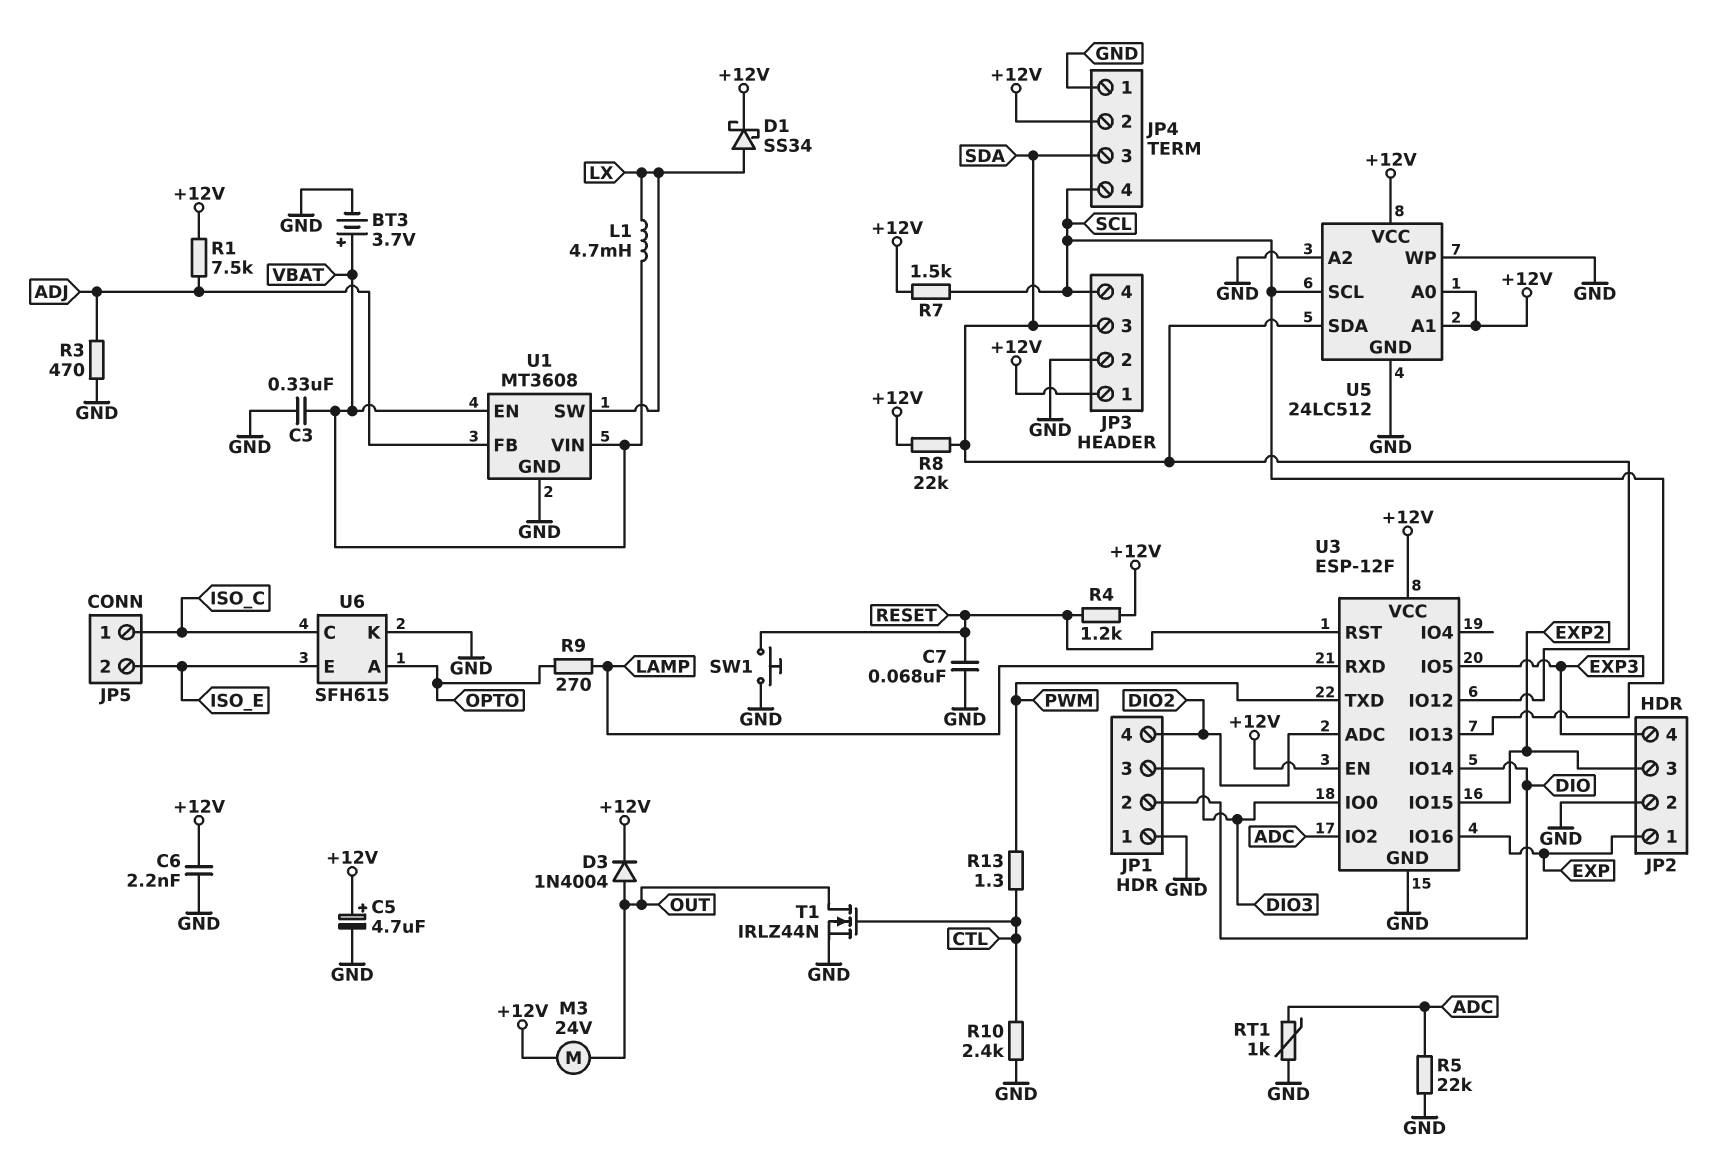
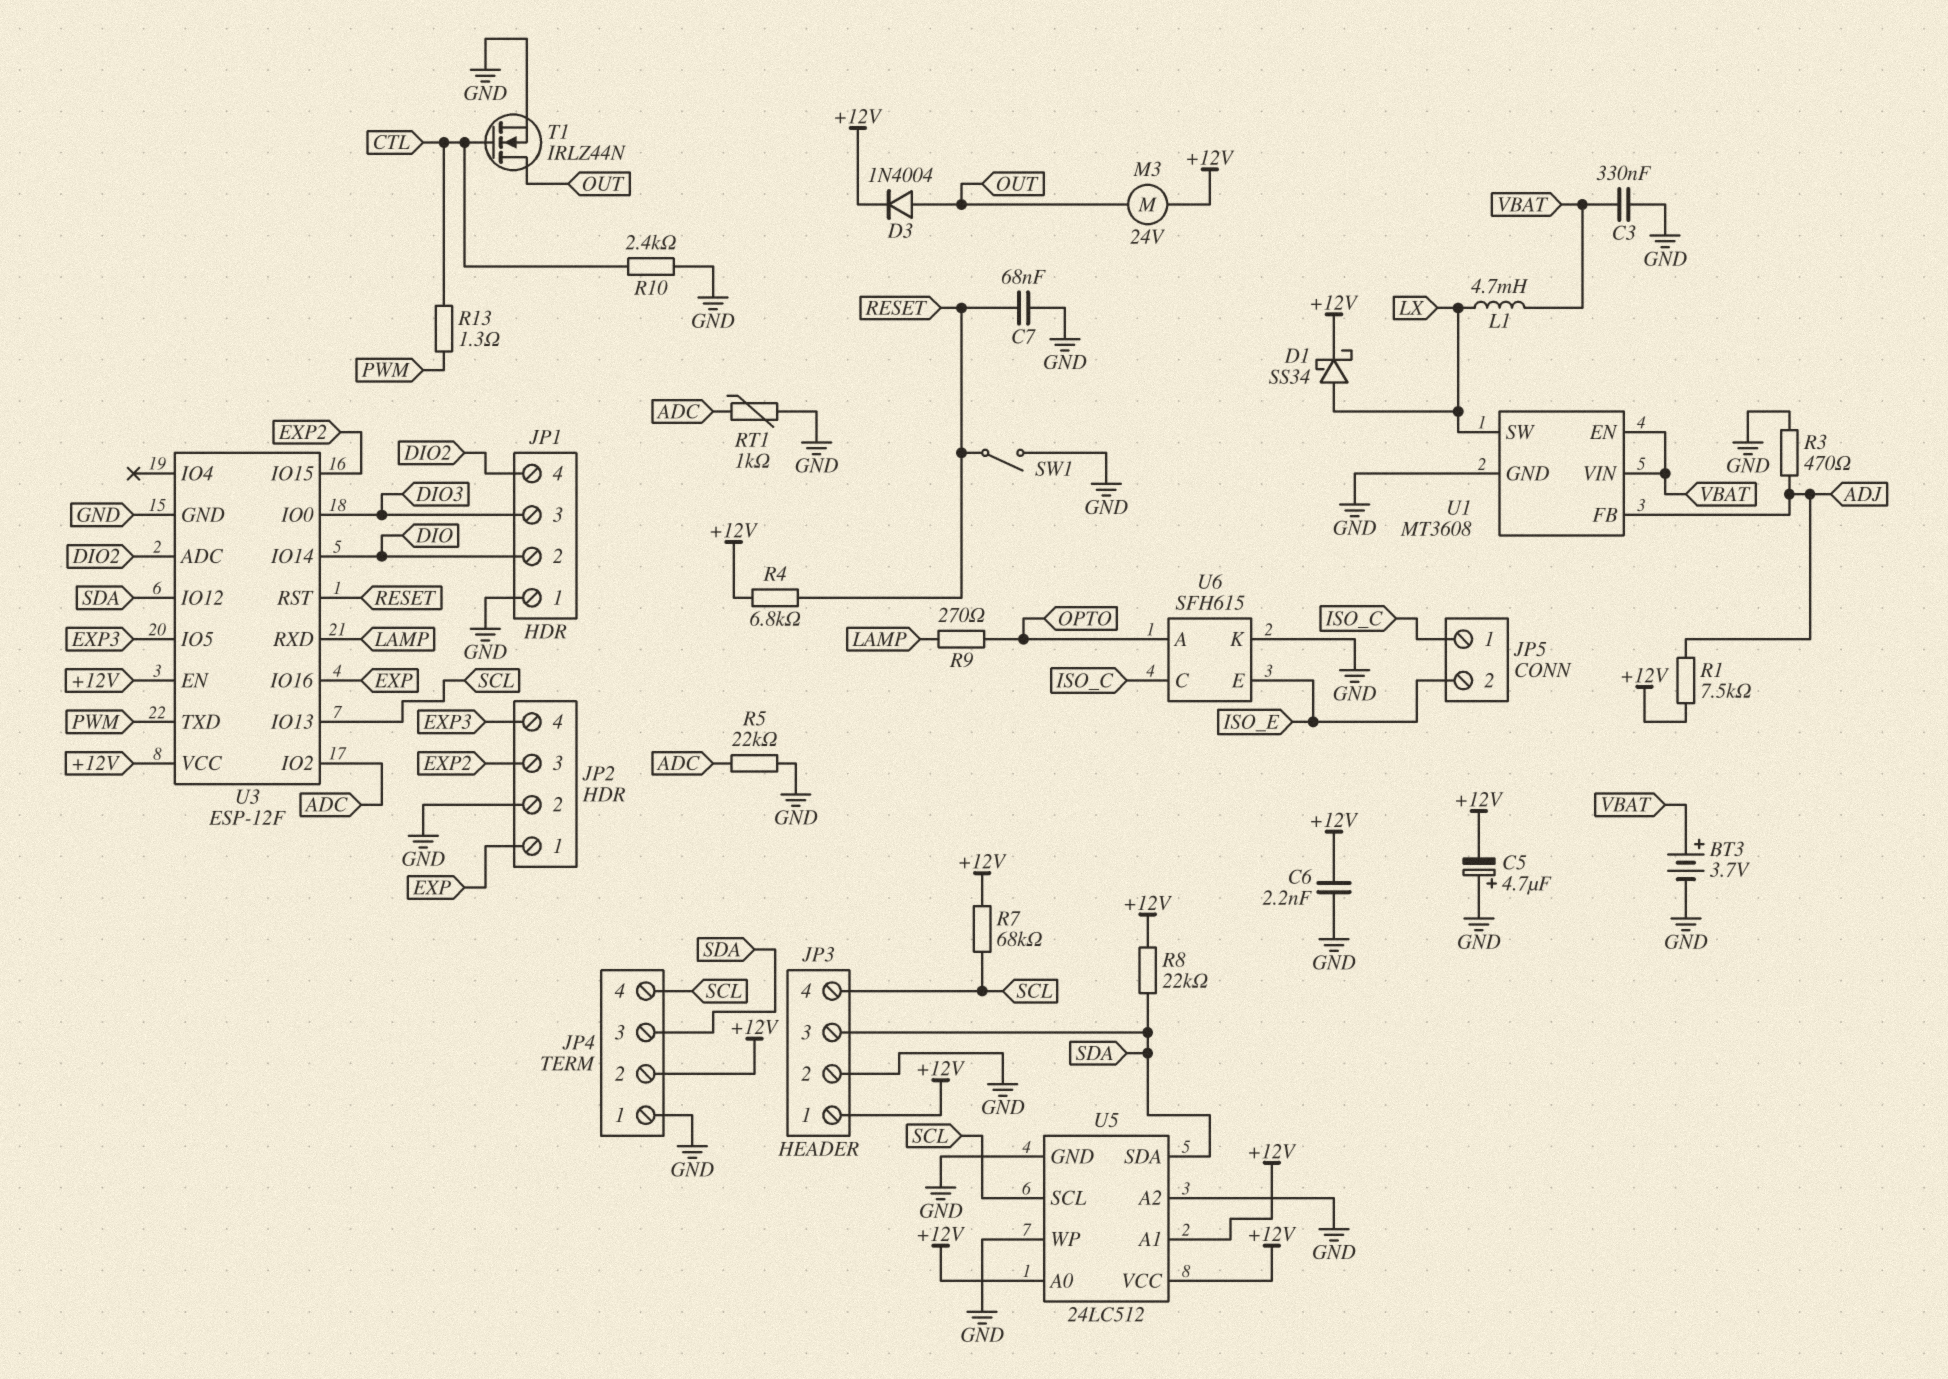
C5: 4.7uF (plus +12V, minus GND) -> 4.7uF (plus GND, minus +12V)
R4: 1.2k (+12V, RESET) -> 6.8k (+12V, RESET)
R7: 1.5k (+12V, SCL) -> 68k (+12V, SCL)
SW1: button (GND, RESET) -> switch (GND, RESET)

